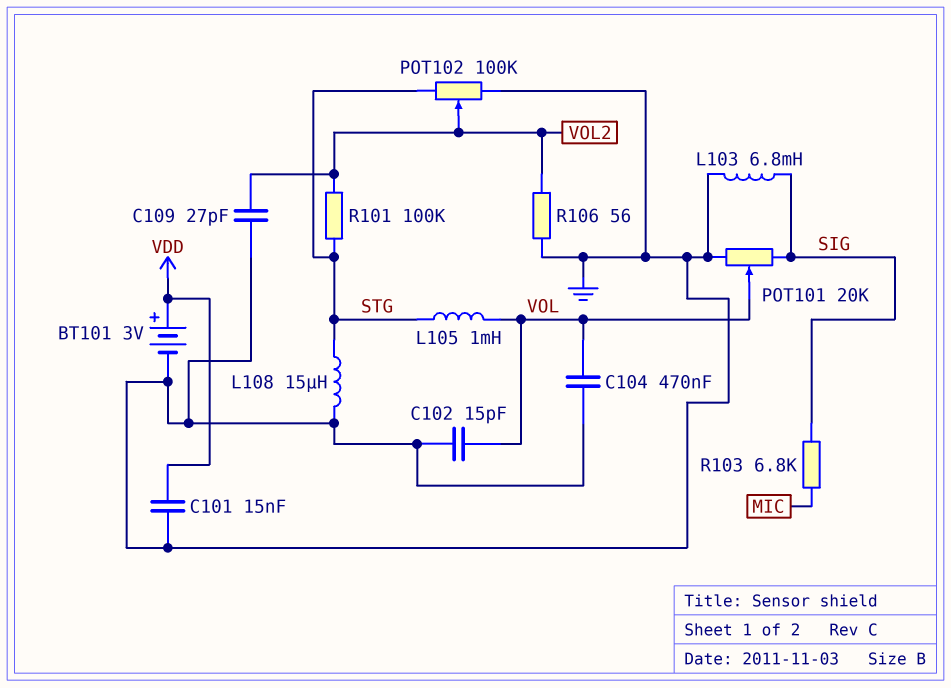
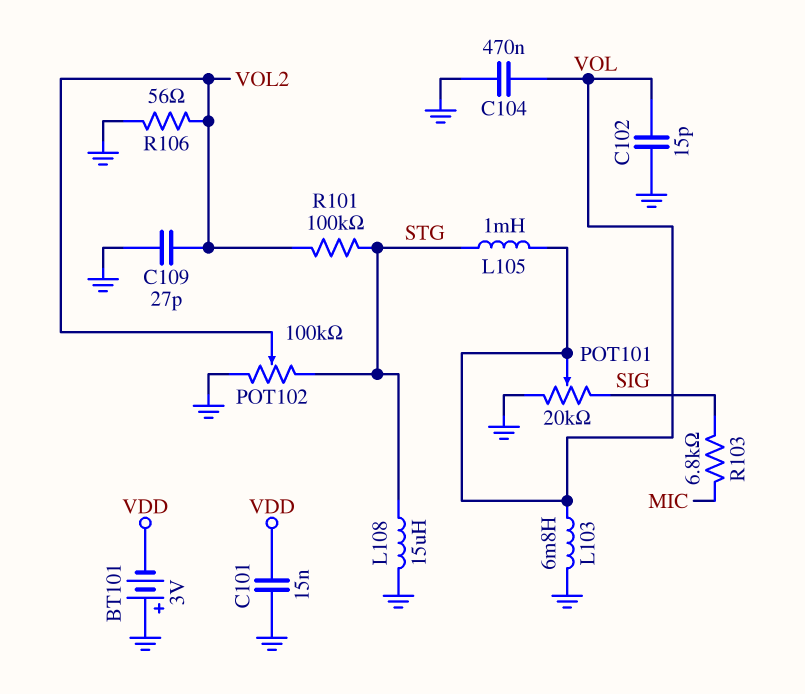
BT101: 3V (plus VDD, minus GND) -> 3V (plus GND, minus VDD)
L103: 6.8mH (GND, SIG) -> 6.8mH (GND, VOL)

